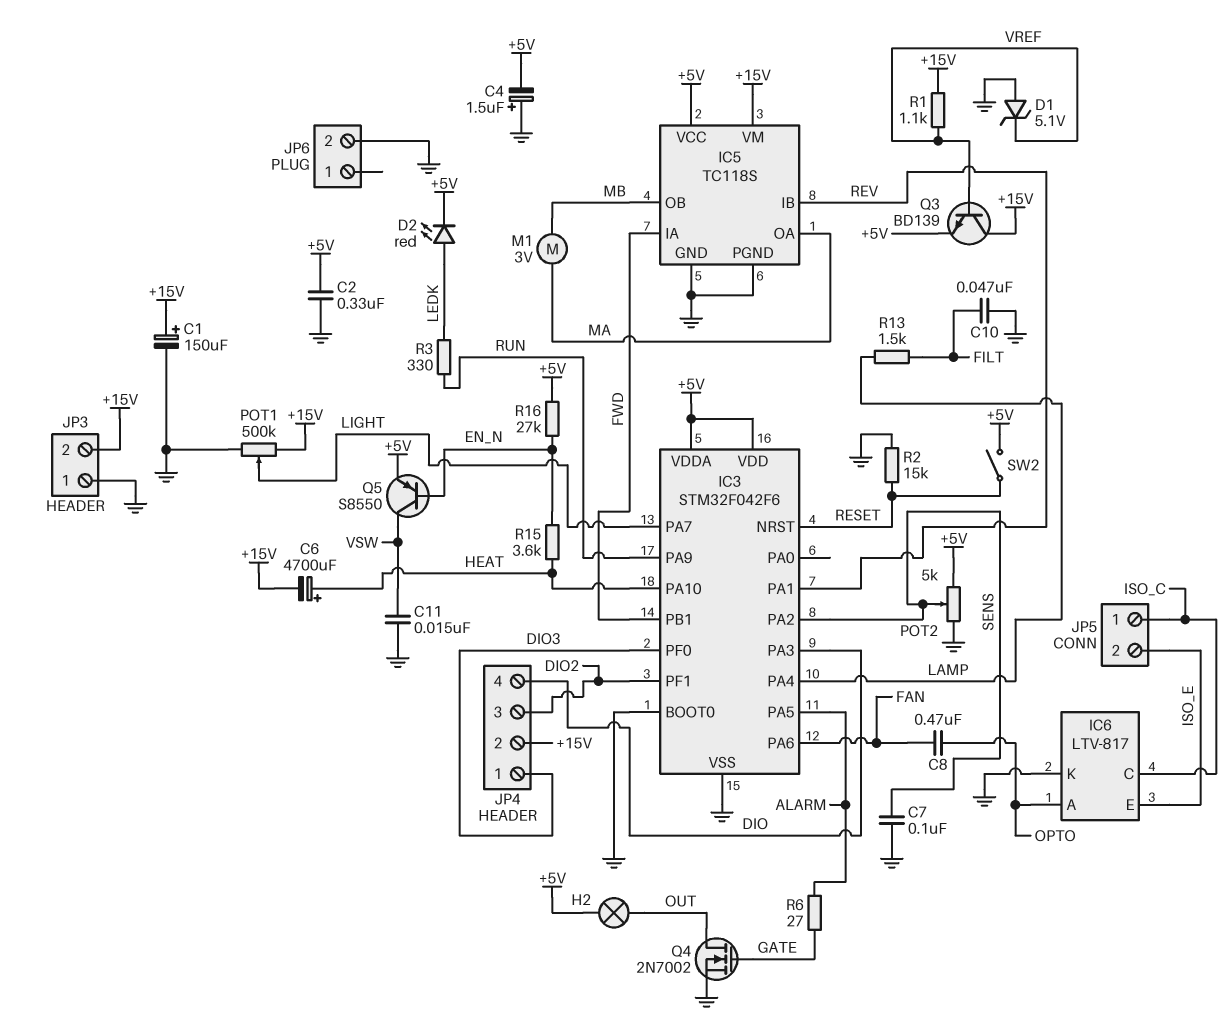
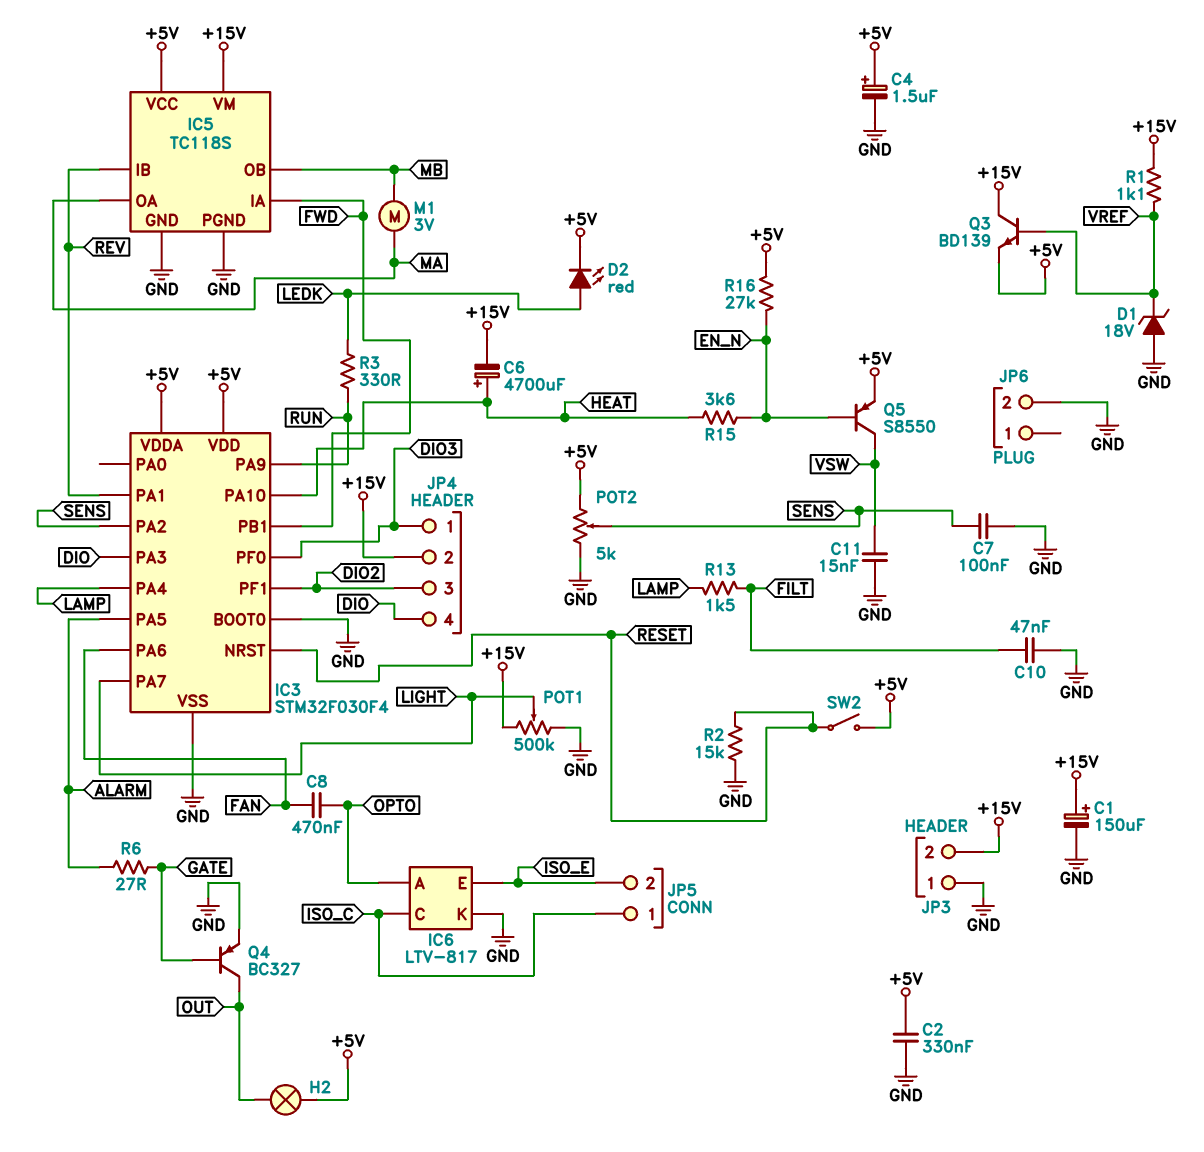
C4: 1.5uF (plus GND, minus +5V) -> 1.5uF (plus +5V, minus GND)
D1: zener 5.1V (A GND, K VREF) -> zener 18V (A GND, K VREF)
IC3: STM32F042F6 -> STM32F030F4
Q4: NMOS 2N7002 (G GATE, D OUT, S GND) -> PNP BC327 (B GATE, C OUT, E GND)

